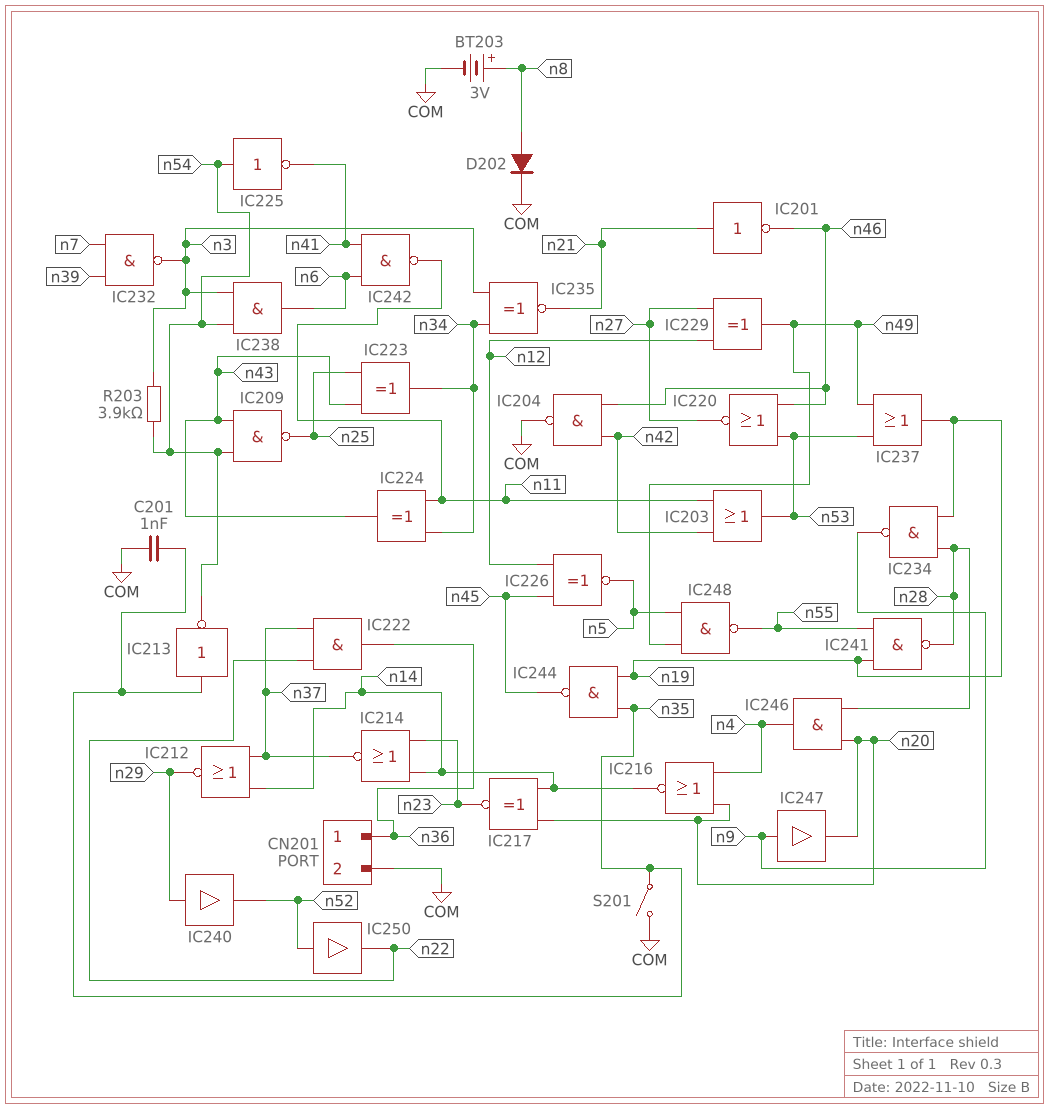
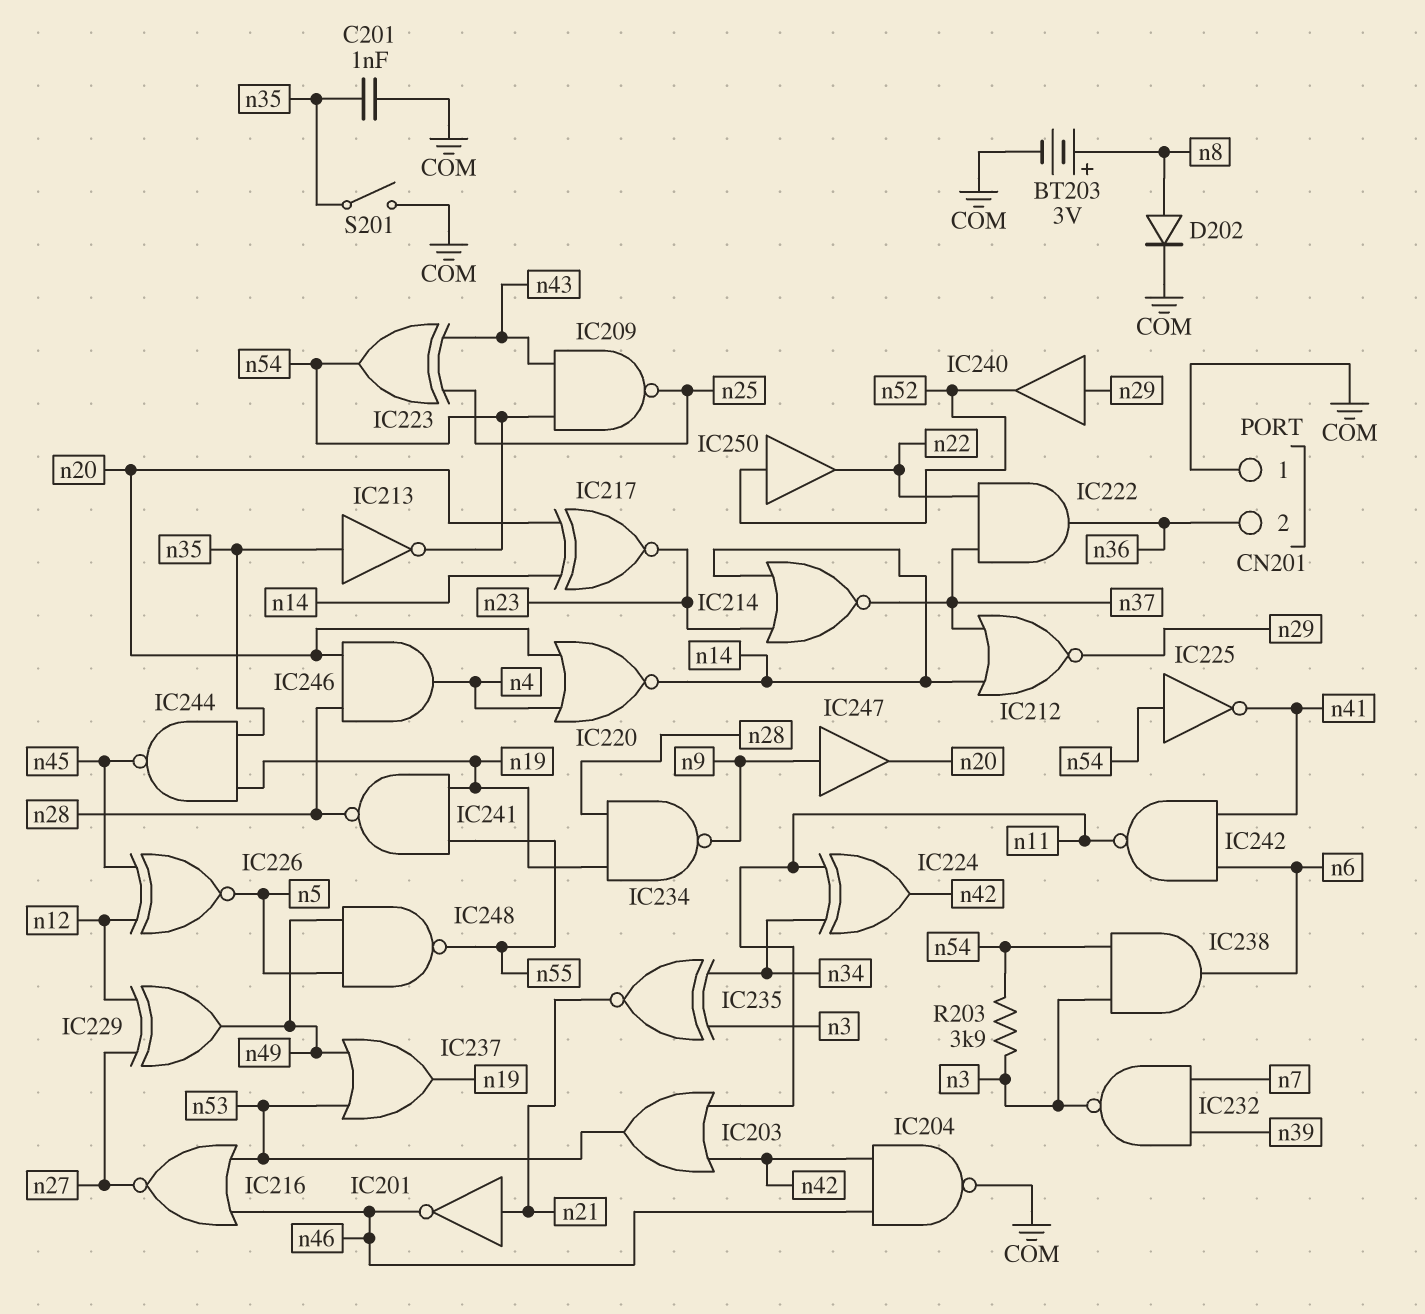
CN201 pin 1: n36 -> COM
CN201 pin 2: COM -> n36
IC216: NOR (in n4, in n20, out n14) -> NOR (in n46, in n53, out n27)
IC220: NOR (in n46, in n53, out n27) -> NOR (in n4, in n20, out n14)
IC223: XOR (in n25, in n43, out n34) -> XOR (in n25, in n43, out n54)
IC224: XOR (in n11, in n34, out n43) -> XOR (in n11, in n34, out n42)

